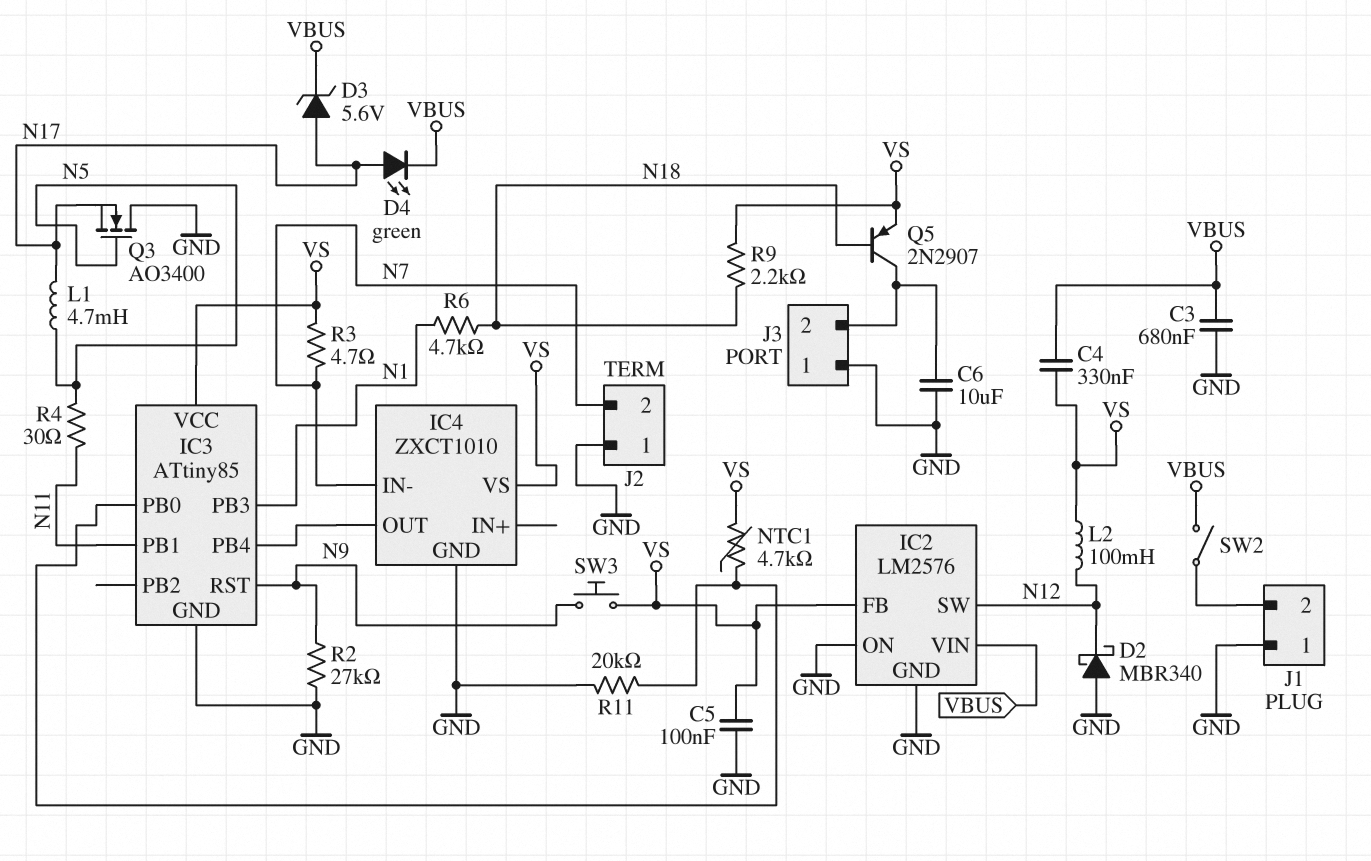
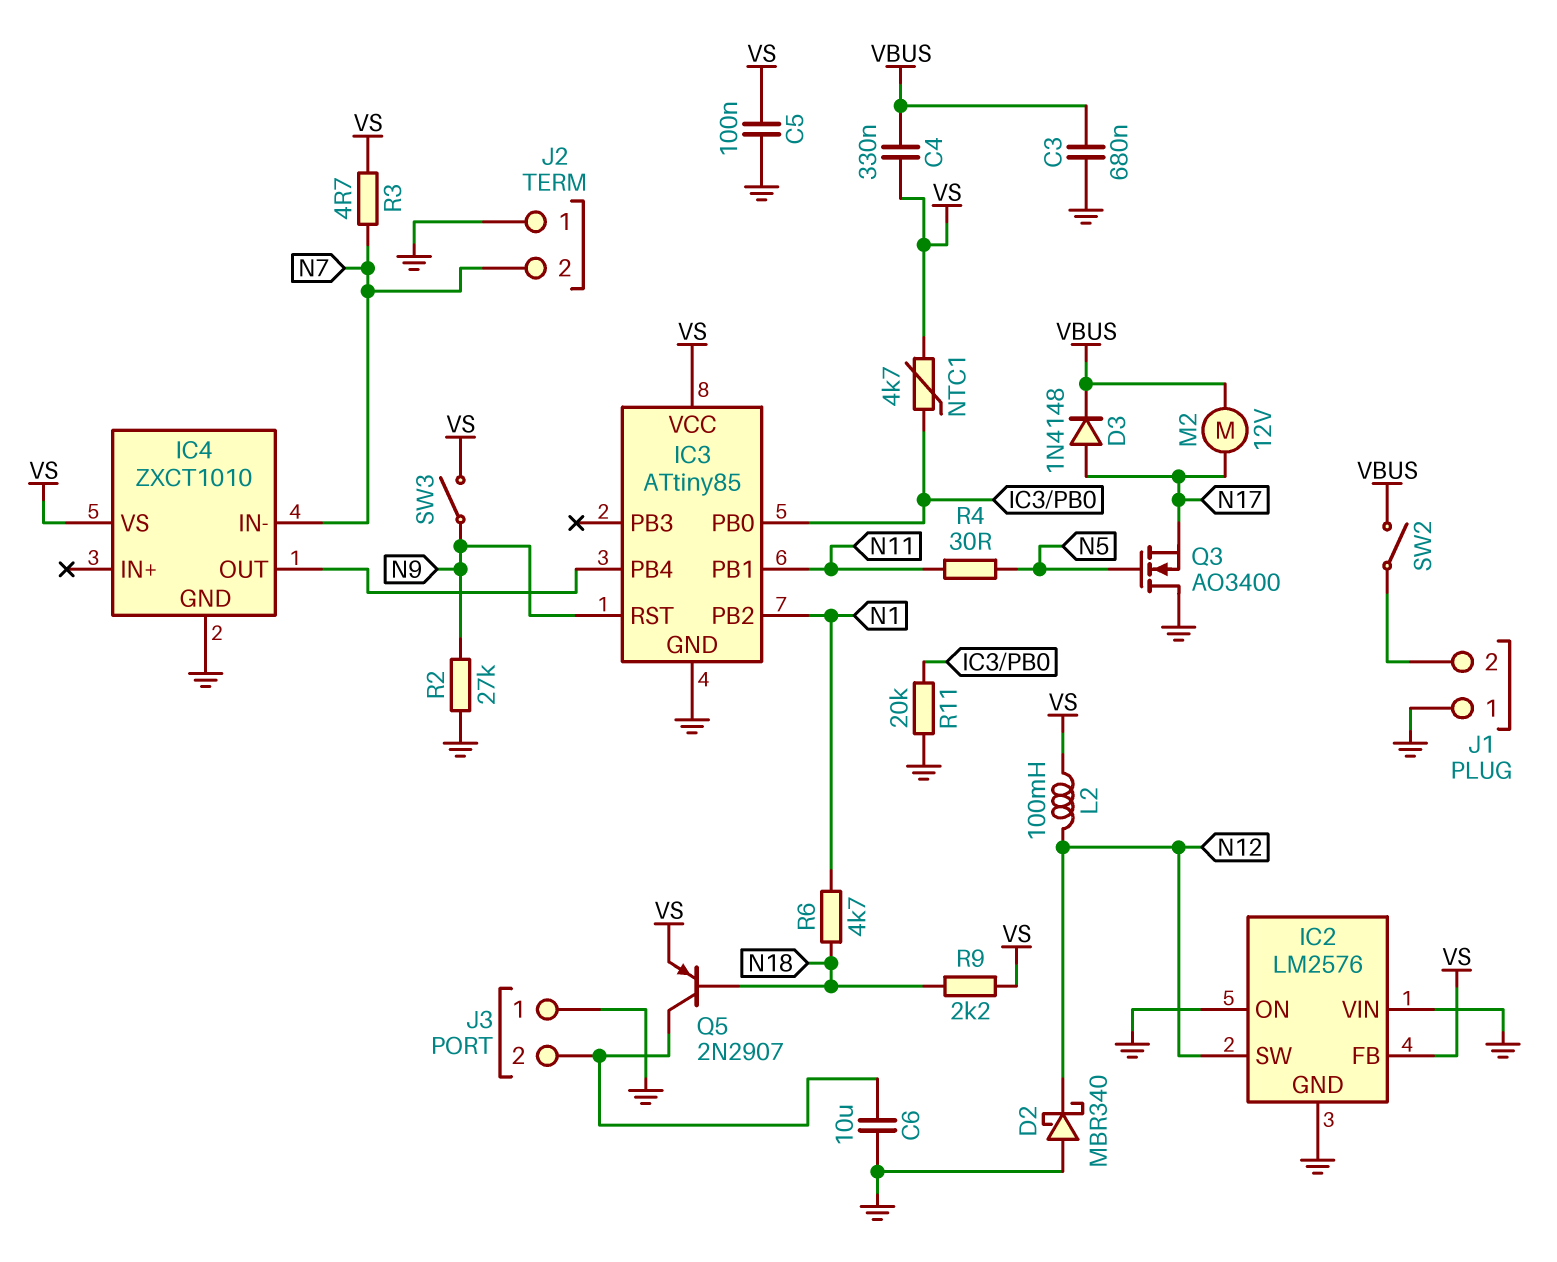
D3: zener 5.6V (A N17, K VBUS) -> diode 1N4148 (A N17, K VBUS)
D4: LED green (A N17, K VBUS) -> none
IC2 pin VIN: VBUS -> GND
IC3 pin PB2: none -> N1
IC3 pin PB3: N1 -> none
L1: 4.7mH (N5, N17) -> none
M2: none -> motor 12V (N17, VBUS)
SW3: button (N9, VS) -> switch (N9, VS)

